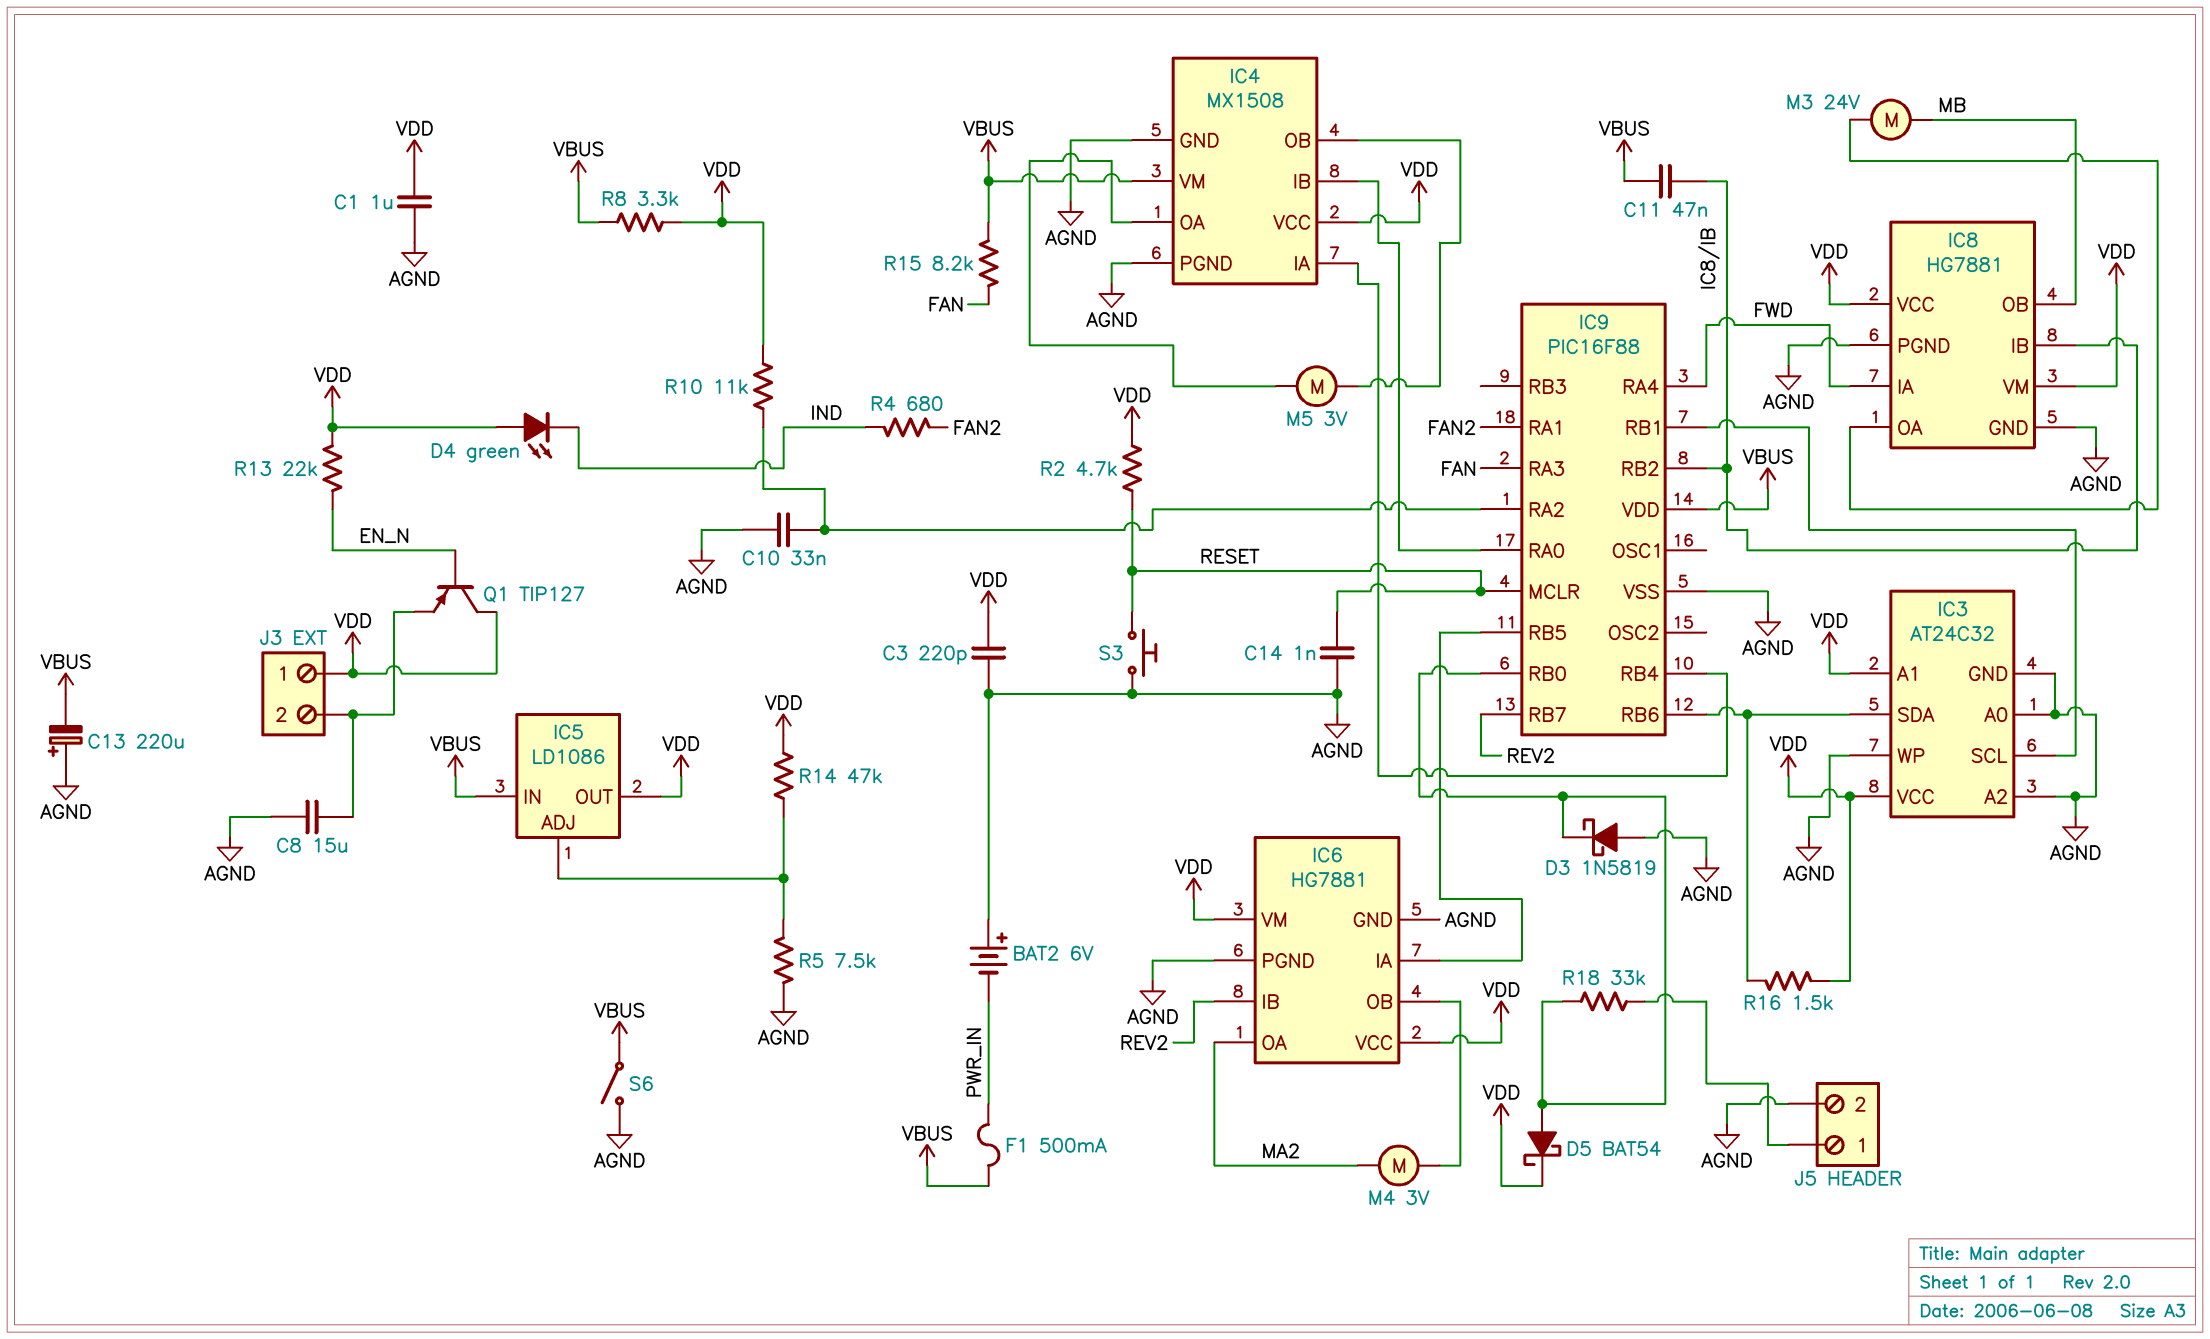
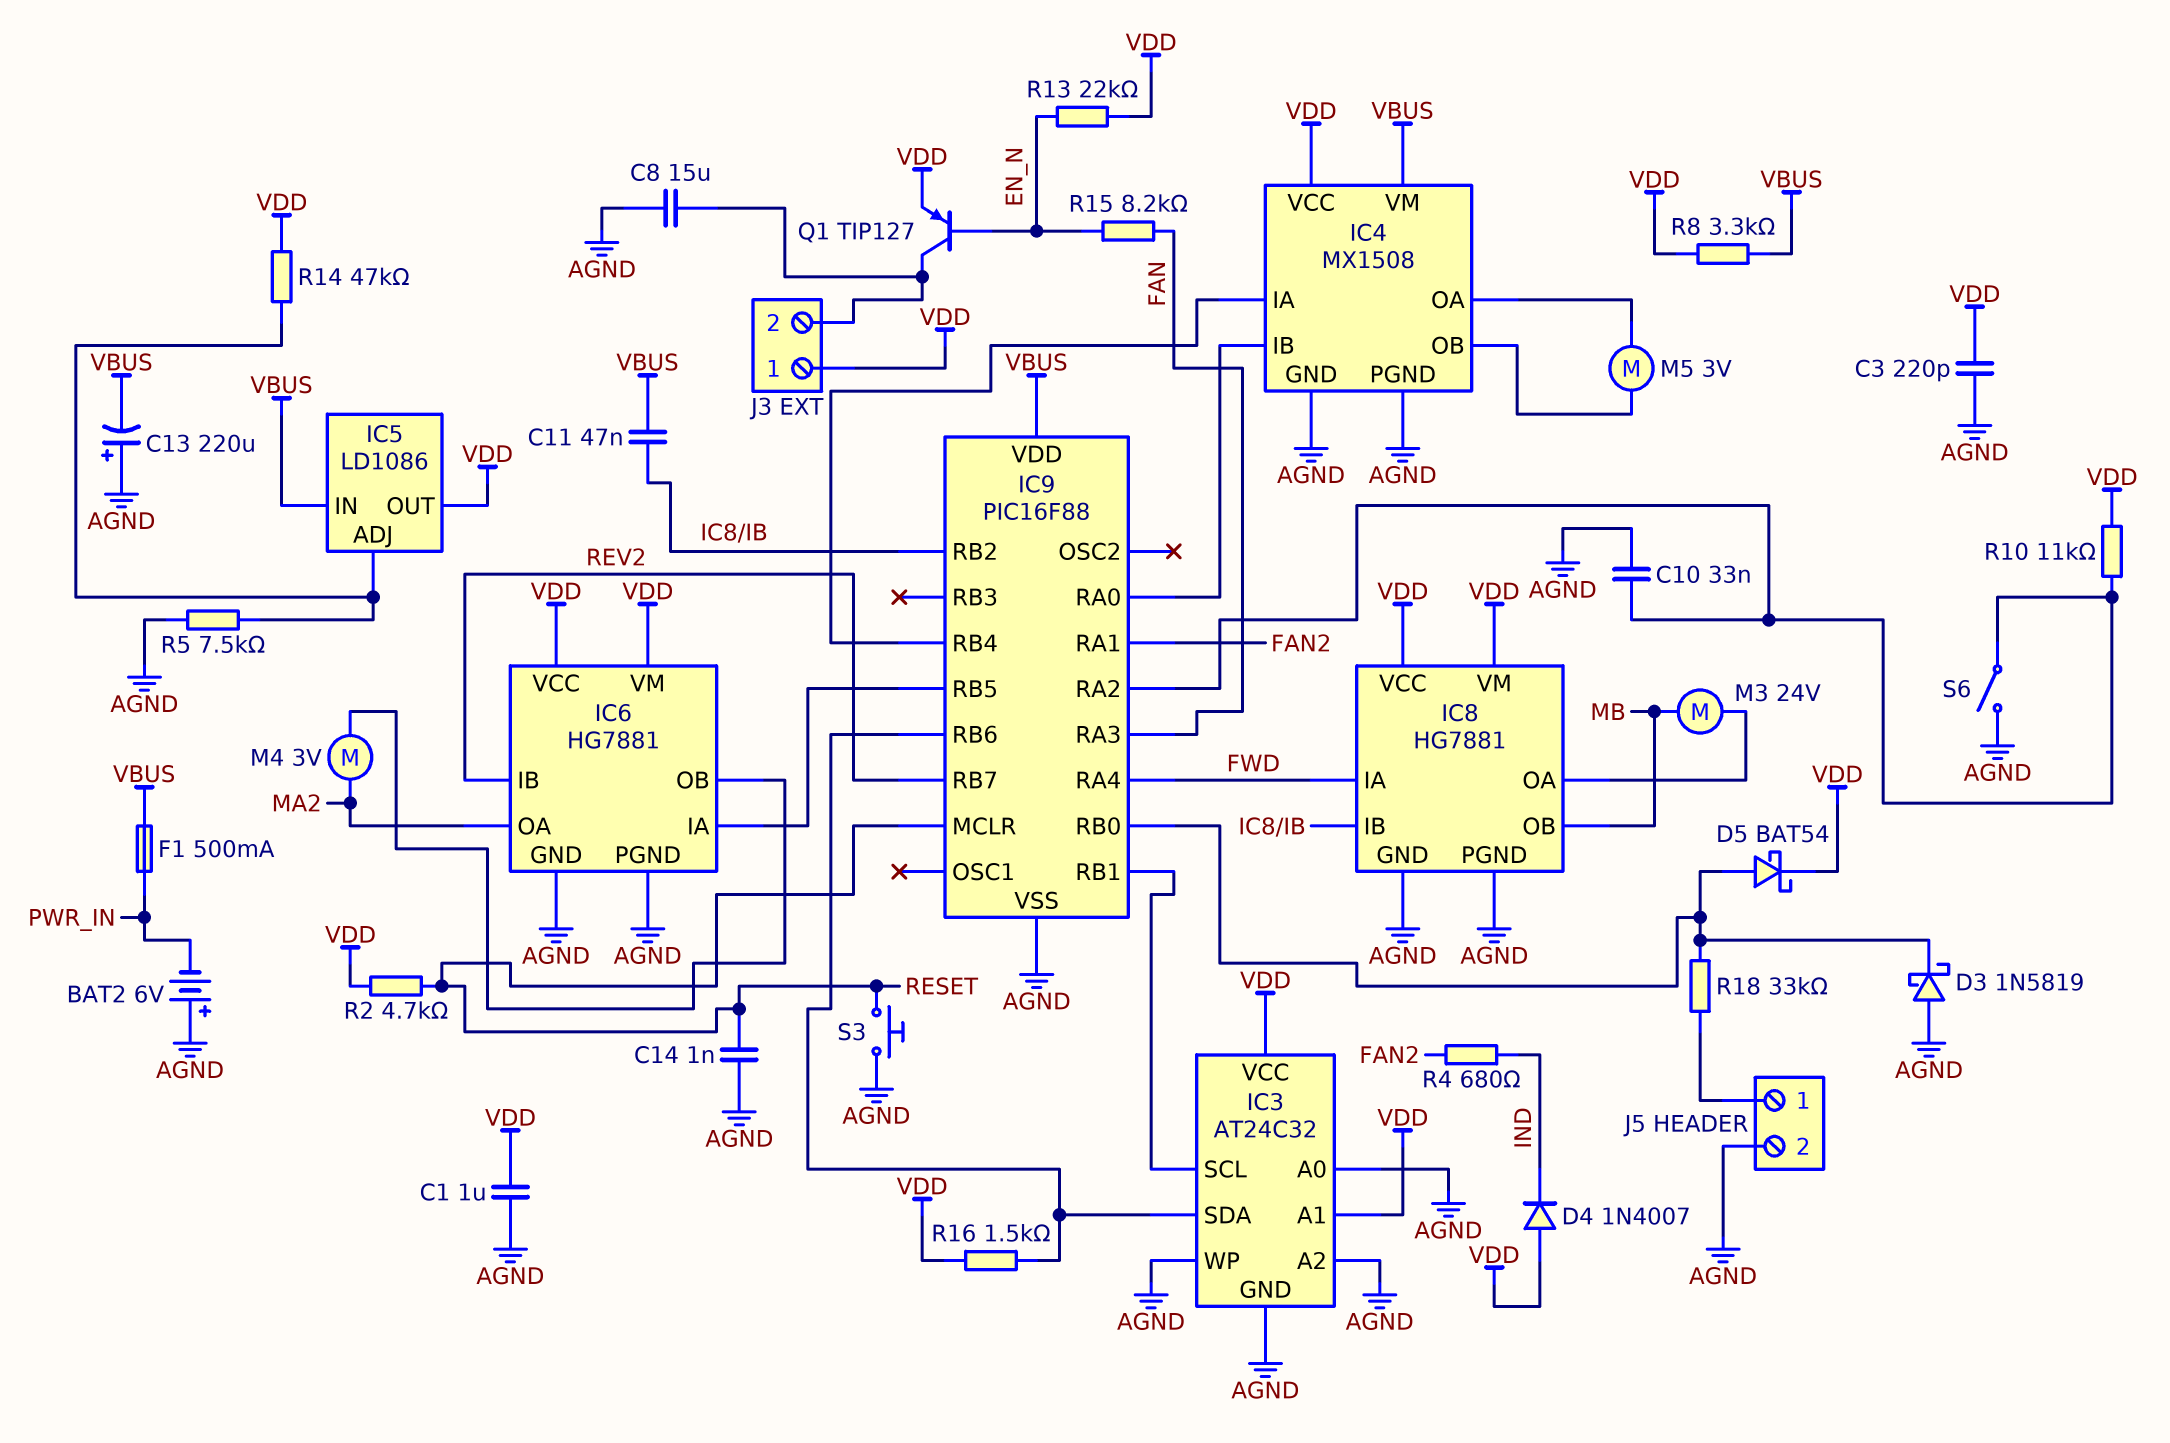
D4: LED green (A VDD, K IND) -> diode 1N4007 (A VDD, K IND)
Q1: PNP TIP127 (B EN_N, C VDD, E J3/2) -> PNP TIP127 (B EN_N, C J3/2, E VDD)
R15: 8.2k (FAN, VBUS) -> 8.2k (EN_N, FAN)
S6: switch (AGND, VBUS) -> switch (AGND, IC9/RA2)

